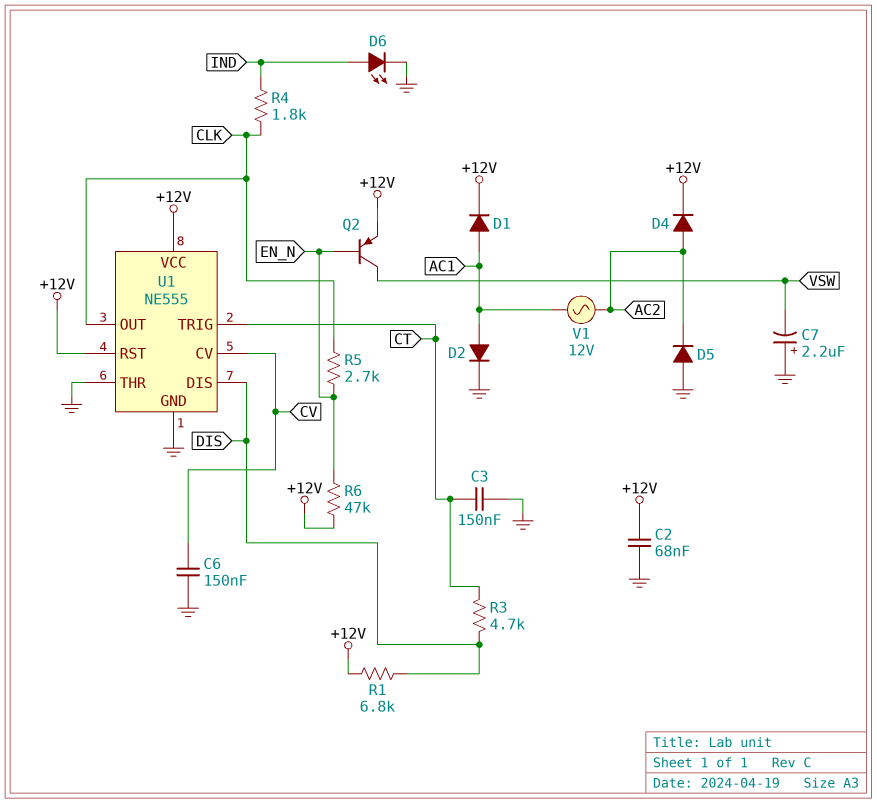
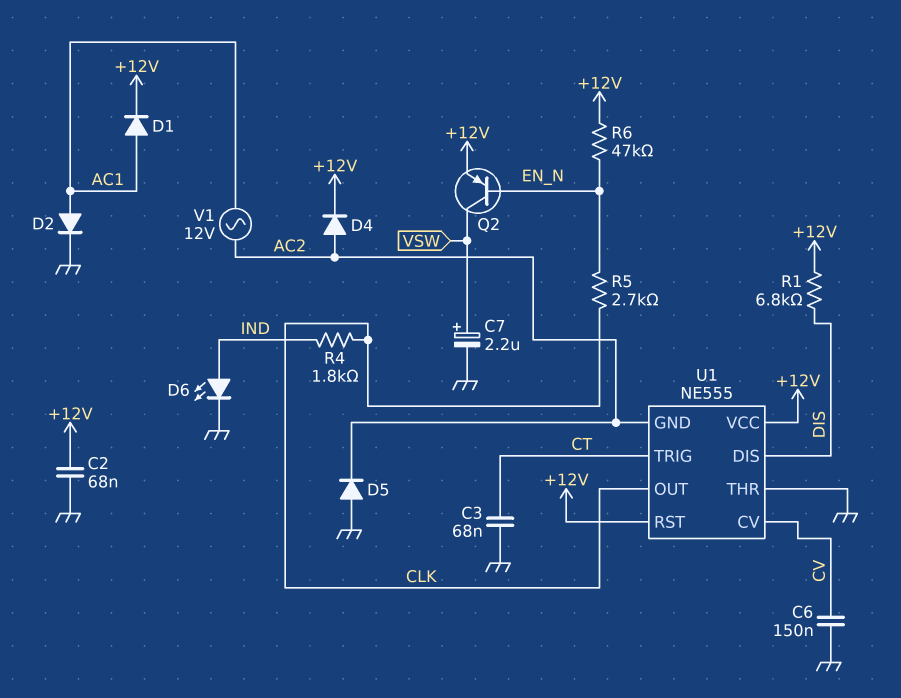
C3: 150nF (CT, GND) -> 68nF (CT, GND)
C7: 2.2uF (plus GND, minus VSW) -> 2.2uF (plus VSW, minus GND)
R3: 4.7k (CT, DIS) -> none
U1 pin GND: GND -> AC2

